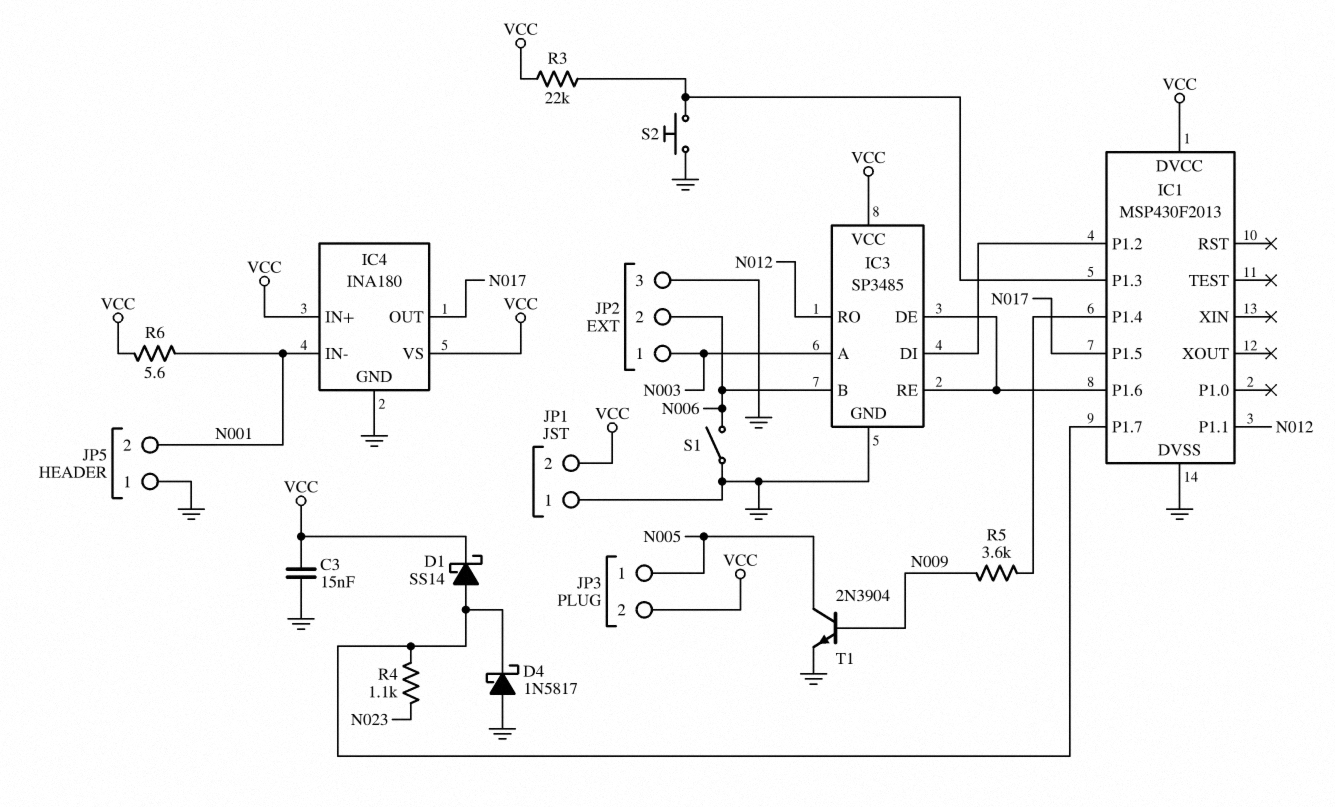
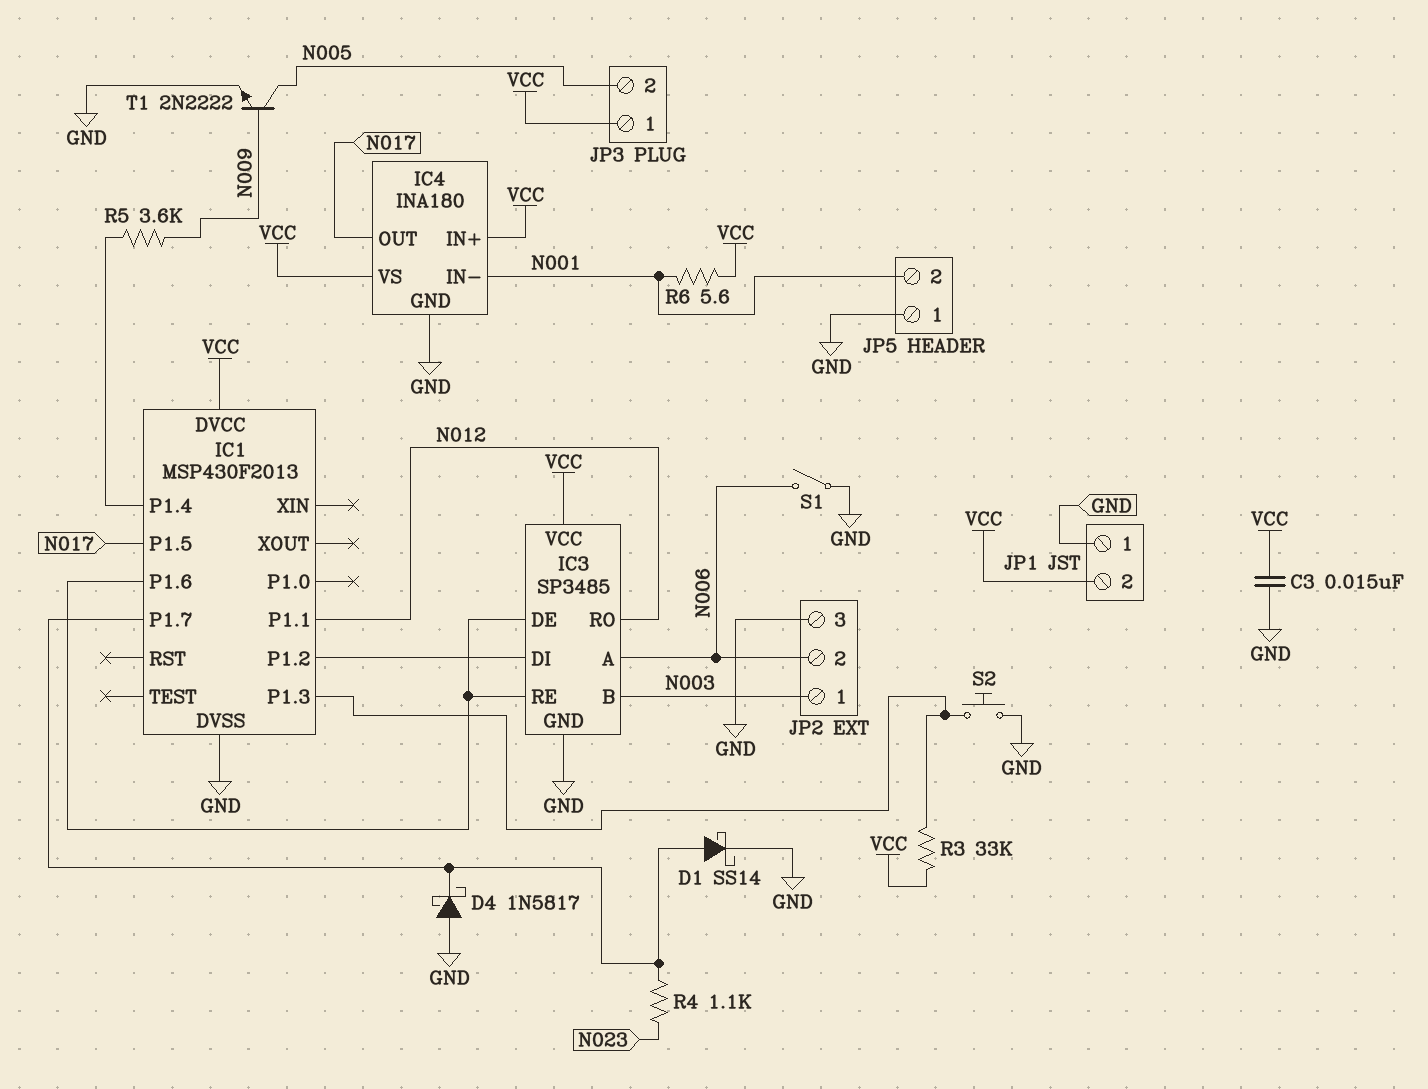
D1: schottky SS14 (A IC1/P1.7, K VCC) -> schottky SS14 (A IC1/P1.7, K GND)
IC3 pin A: N003 -> N006
IC3 pin B: N006 -> N003
JP3 pin 1: N005 -> VCC
JP3 pin 2: VCC -> N005
R3: 22k (IC1/P1.3, VCC) -> 33k (IC1/P1.3, VCC)
T1: NPN 2N3904 (B N009, C N005, E GND) -> NPN 2N2222 (B N009, C N005, E GND)

